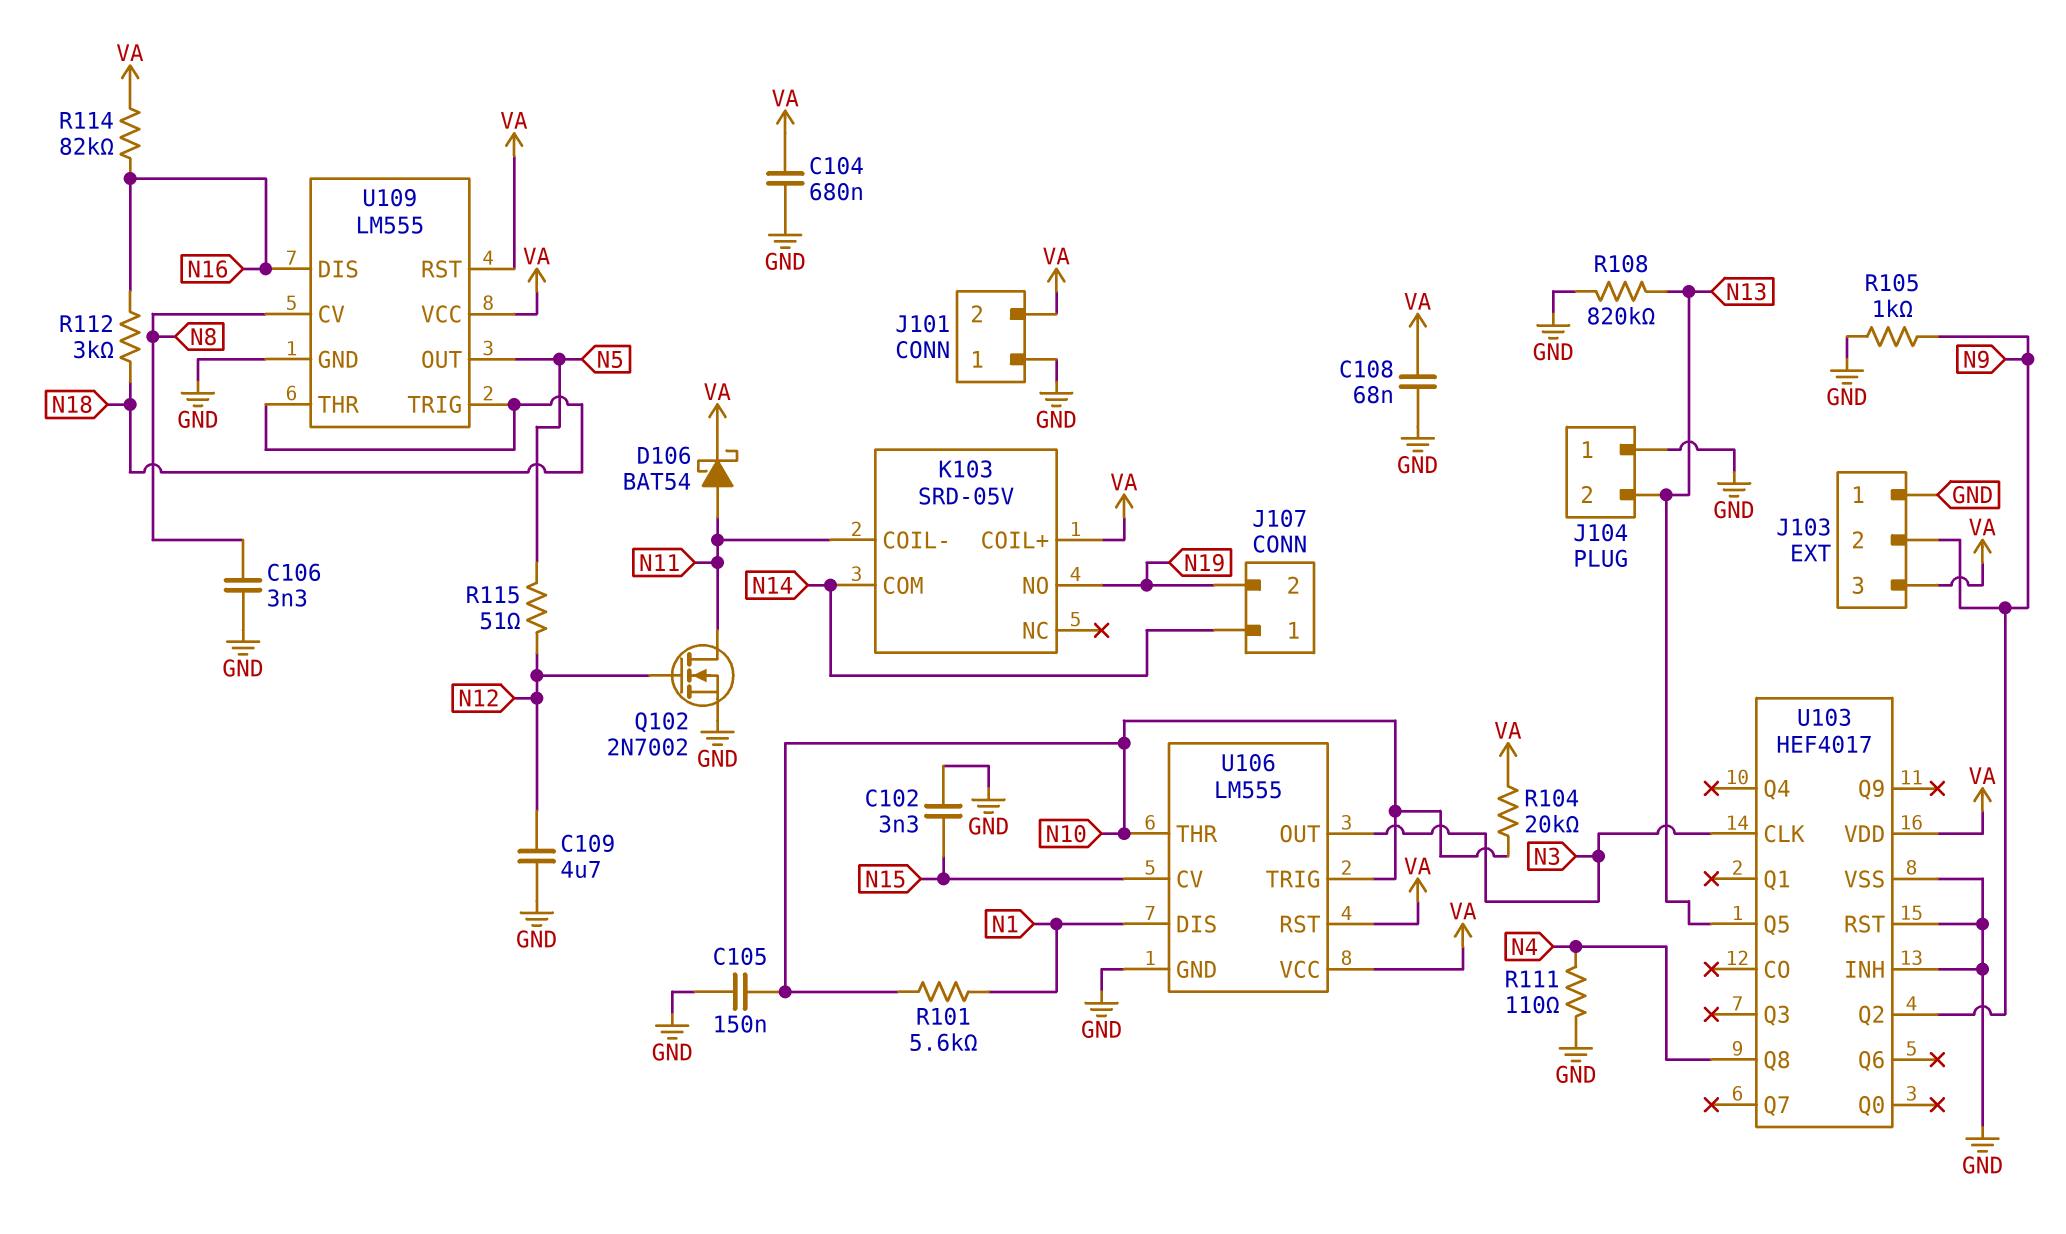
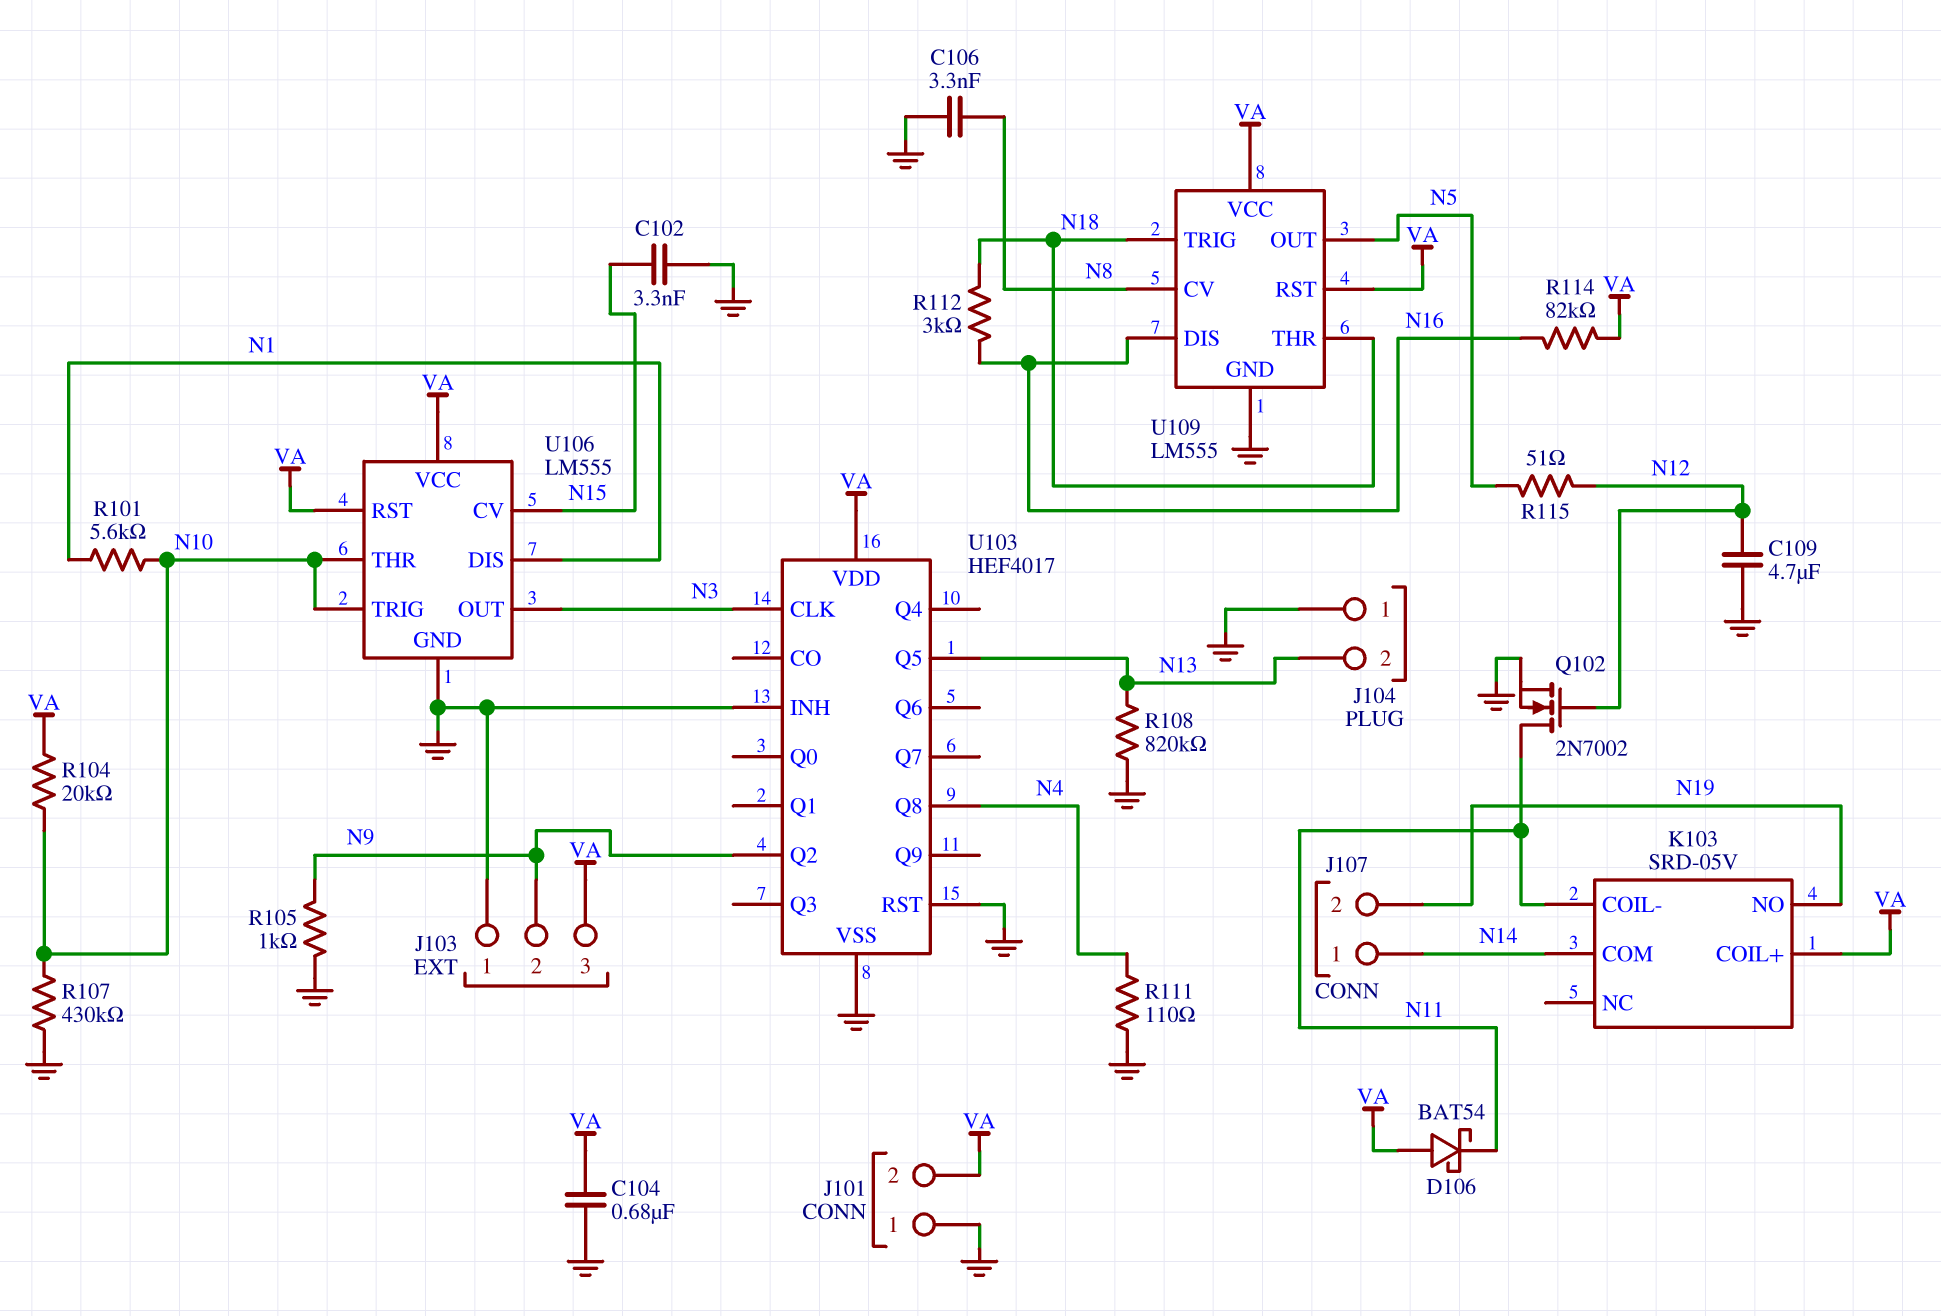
C105: 150nF (GND, N10) -> none
C108: 68nF (GND, VA) -> none
D106: schottky BAT54 (A N11, K VA) -> schottky BAT54 (A VA, K N11)
R107: none -> 430k (GND, N10)

